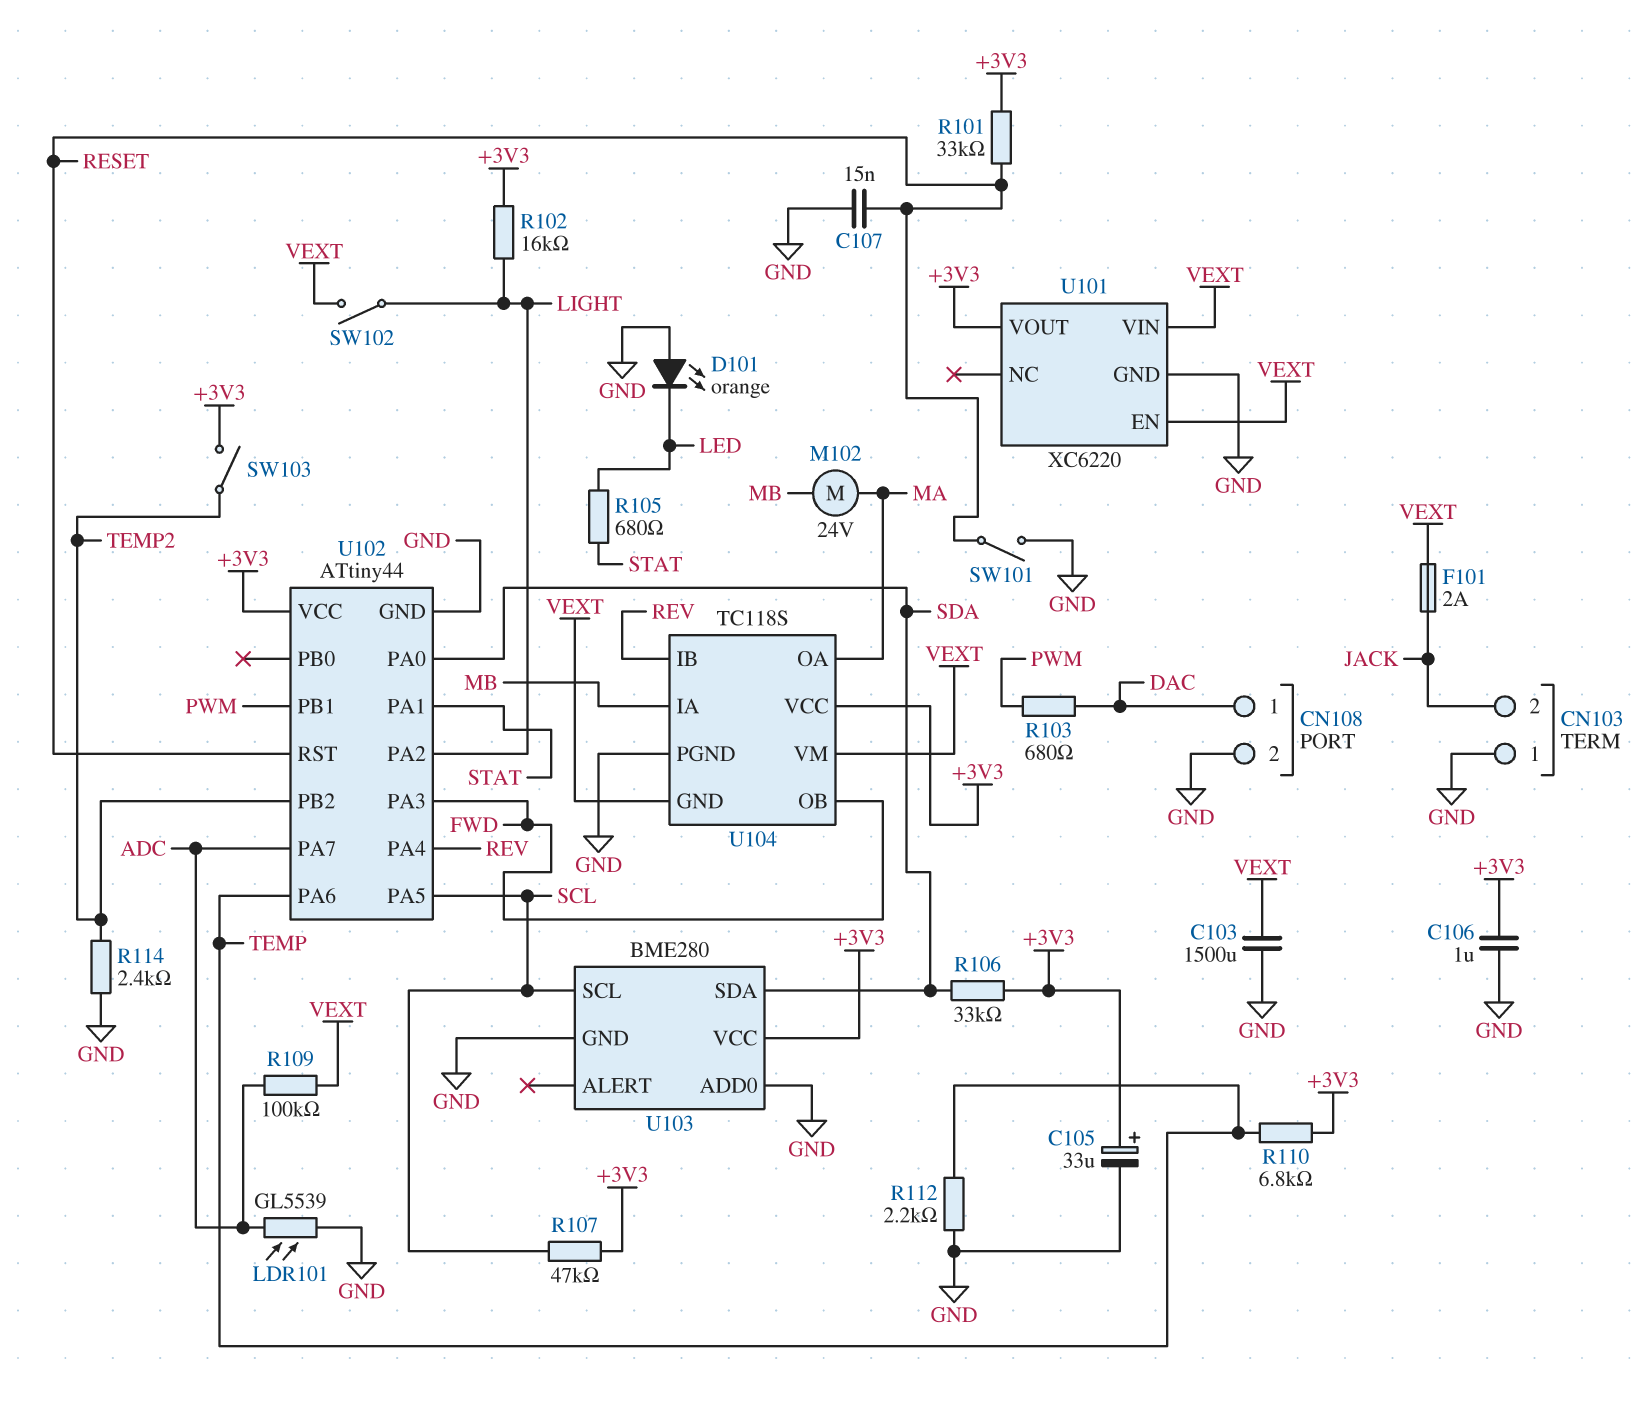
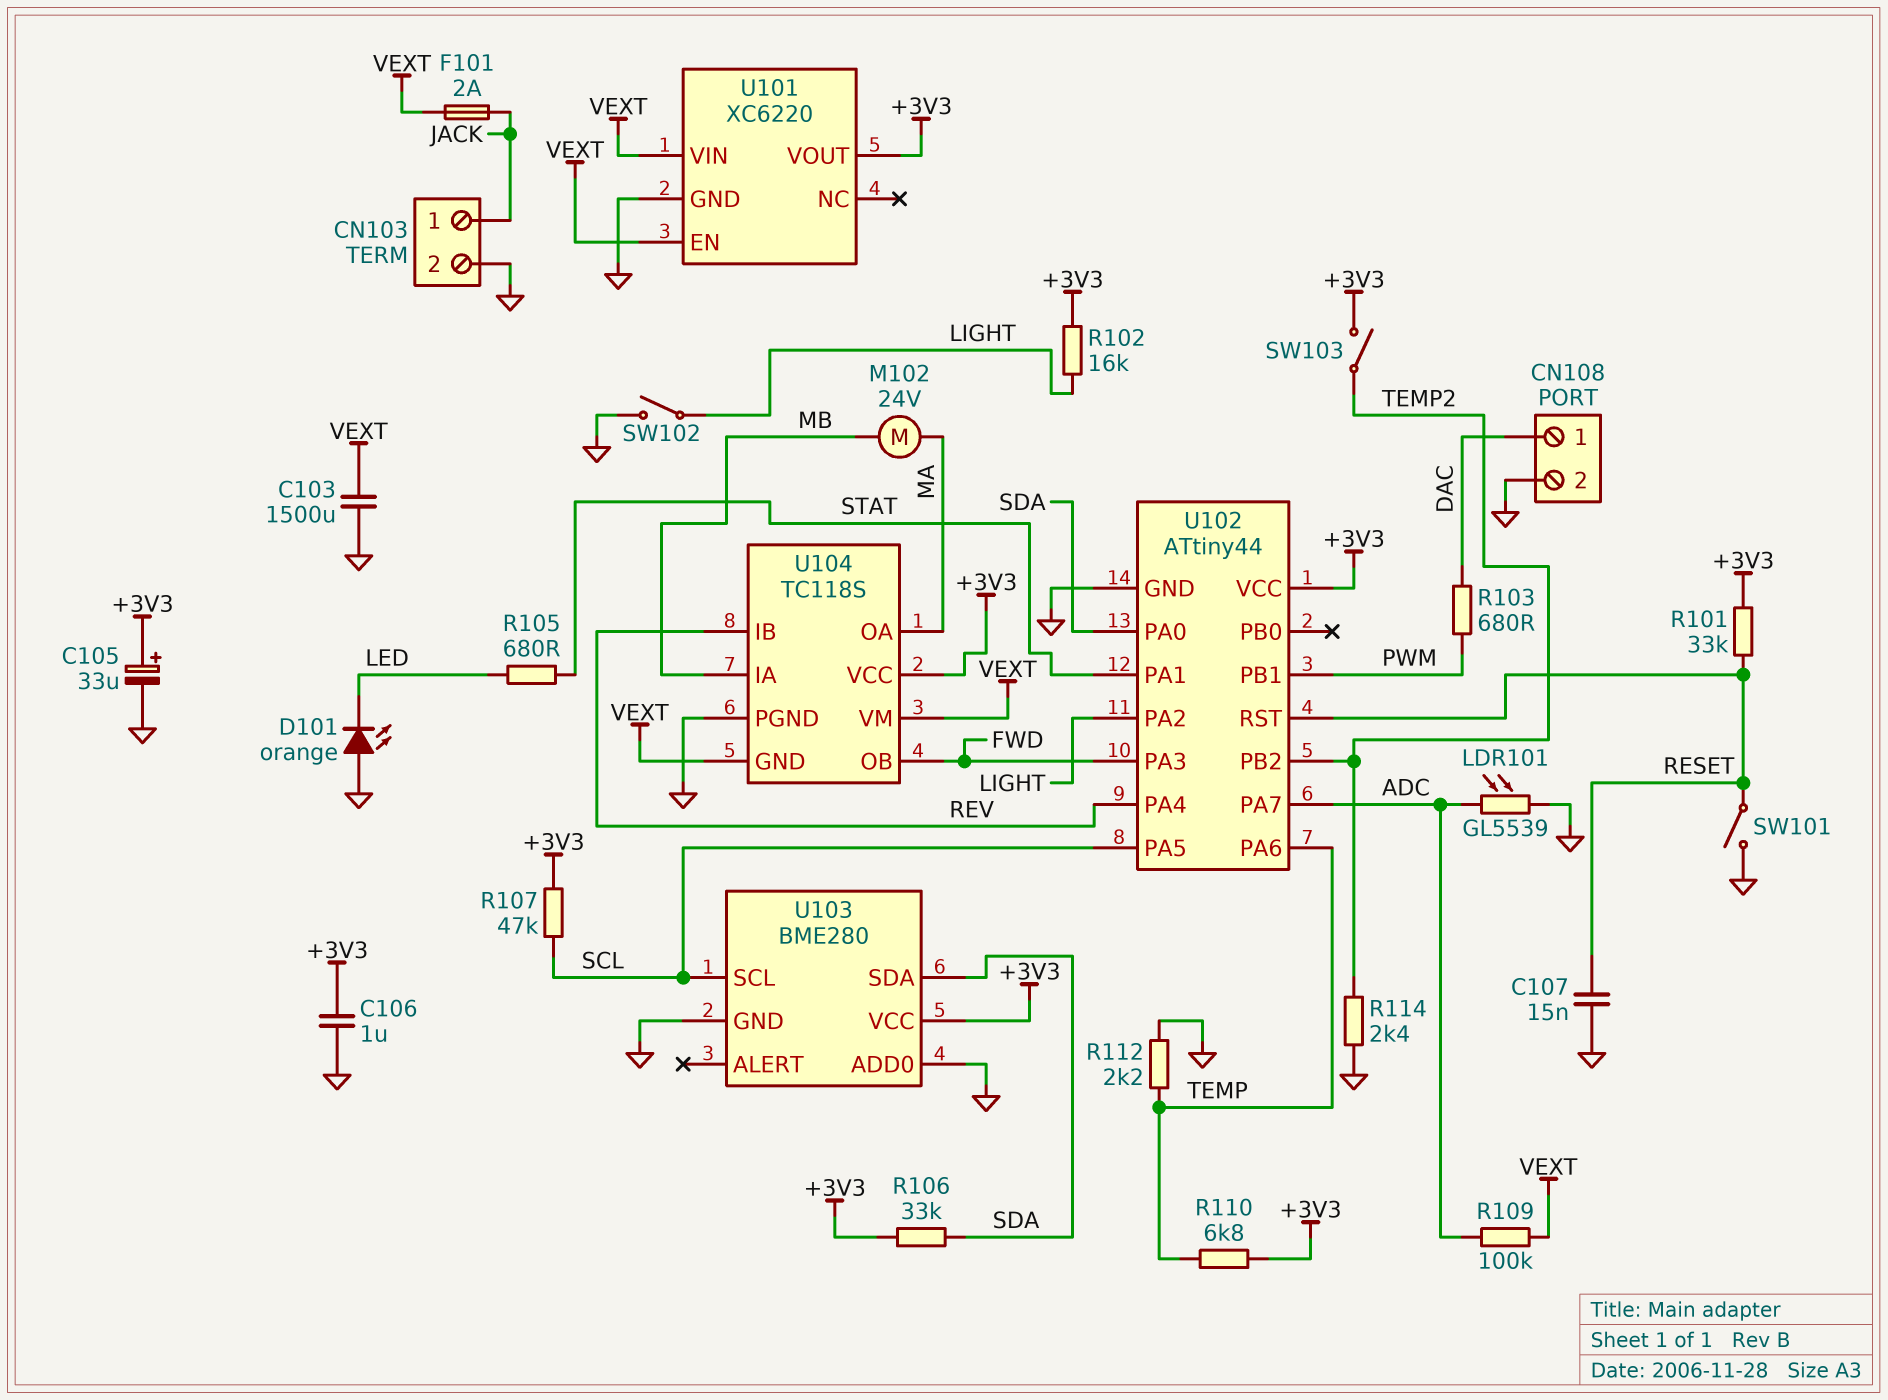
CN103 pin 1: GND -> JACK
CN103 pin 2: JACK -> GND
SW102: switch (LIGHT, VEXT) -> switch (GND, LIGHT)

